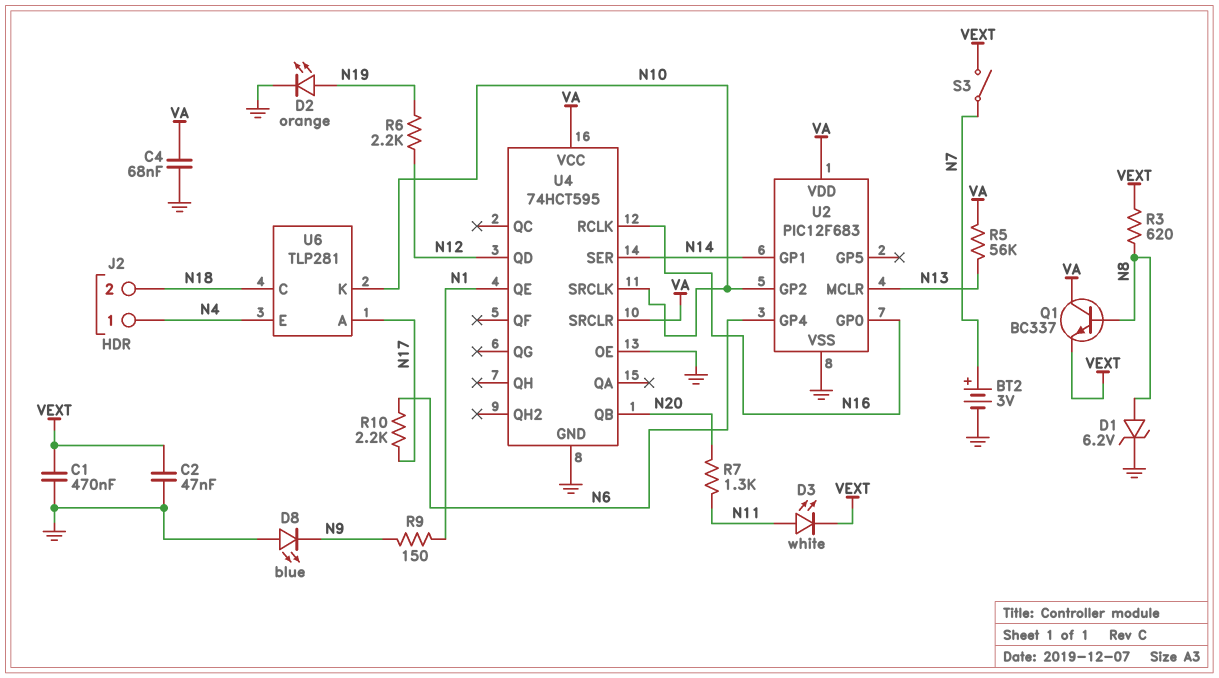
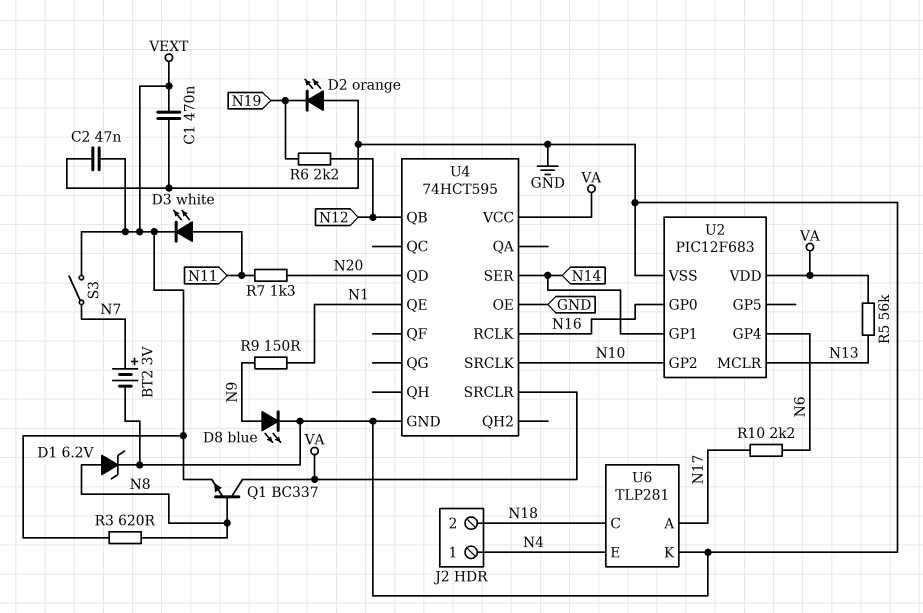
C4: 68nF (GND, VA) -> none
D2: LED orange (A N19, K GND) -> LED orange (A GND, K N19)
D8: LED blue (A GND, K N9) -> LED blue (A N9, K GND)
U4 pin QB: N20 -> N12
U4 pin QD: N12 -> N20
U6 pin K: N10 -> GND

